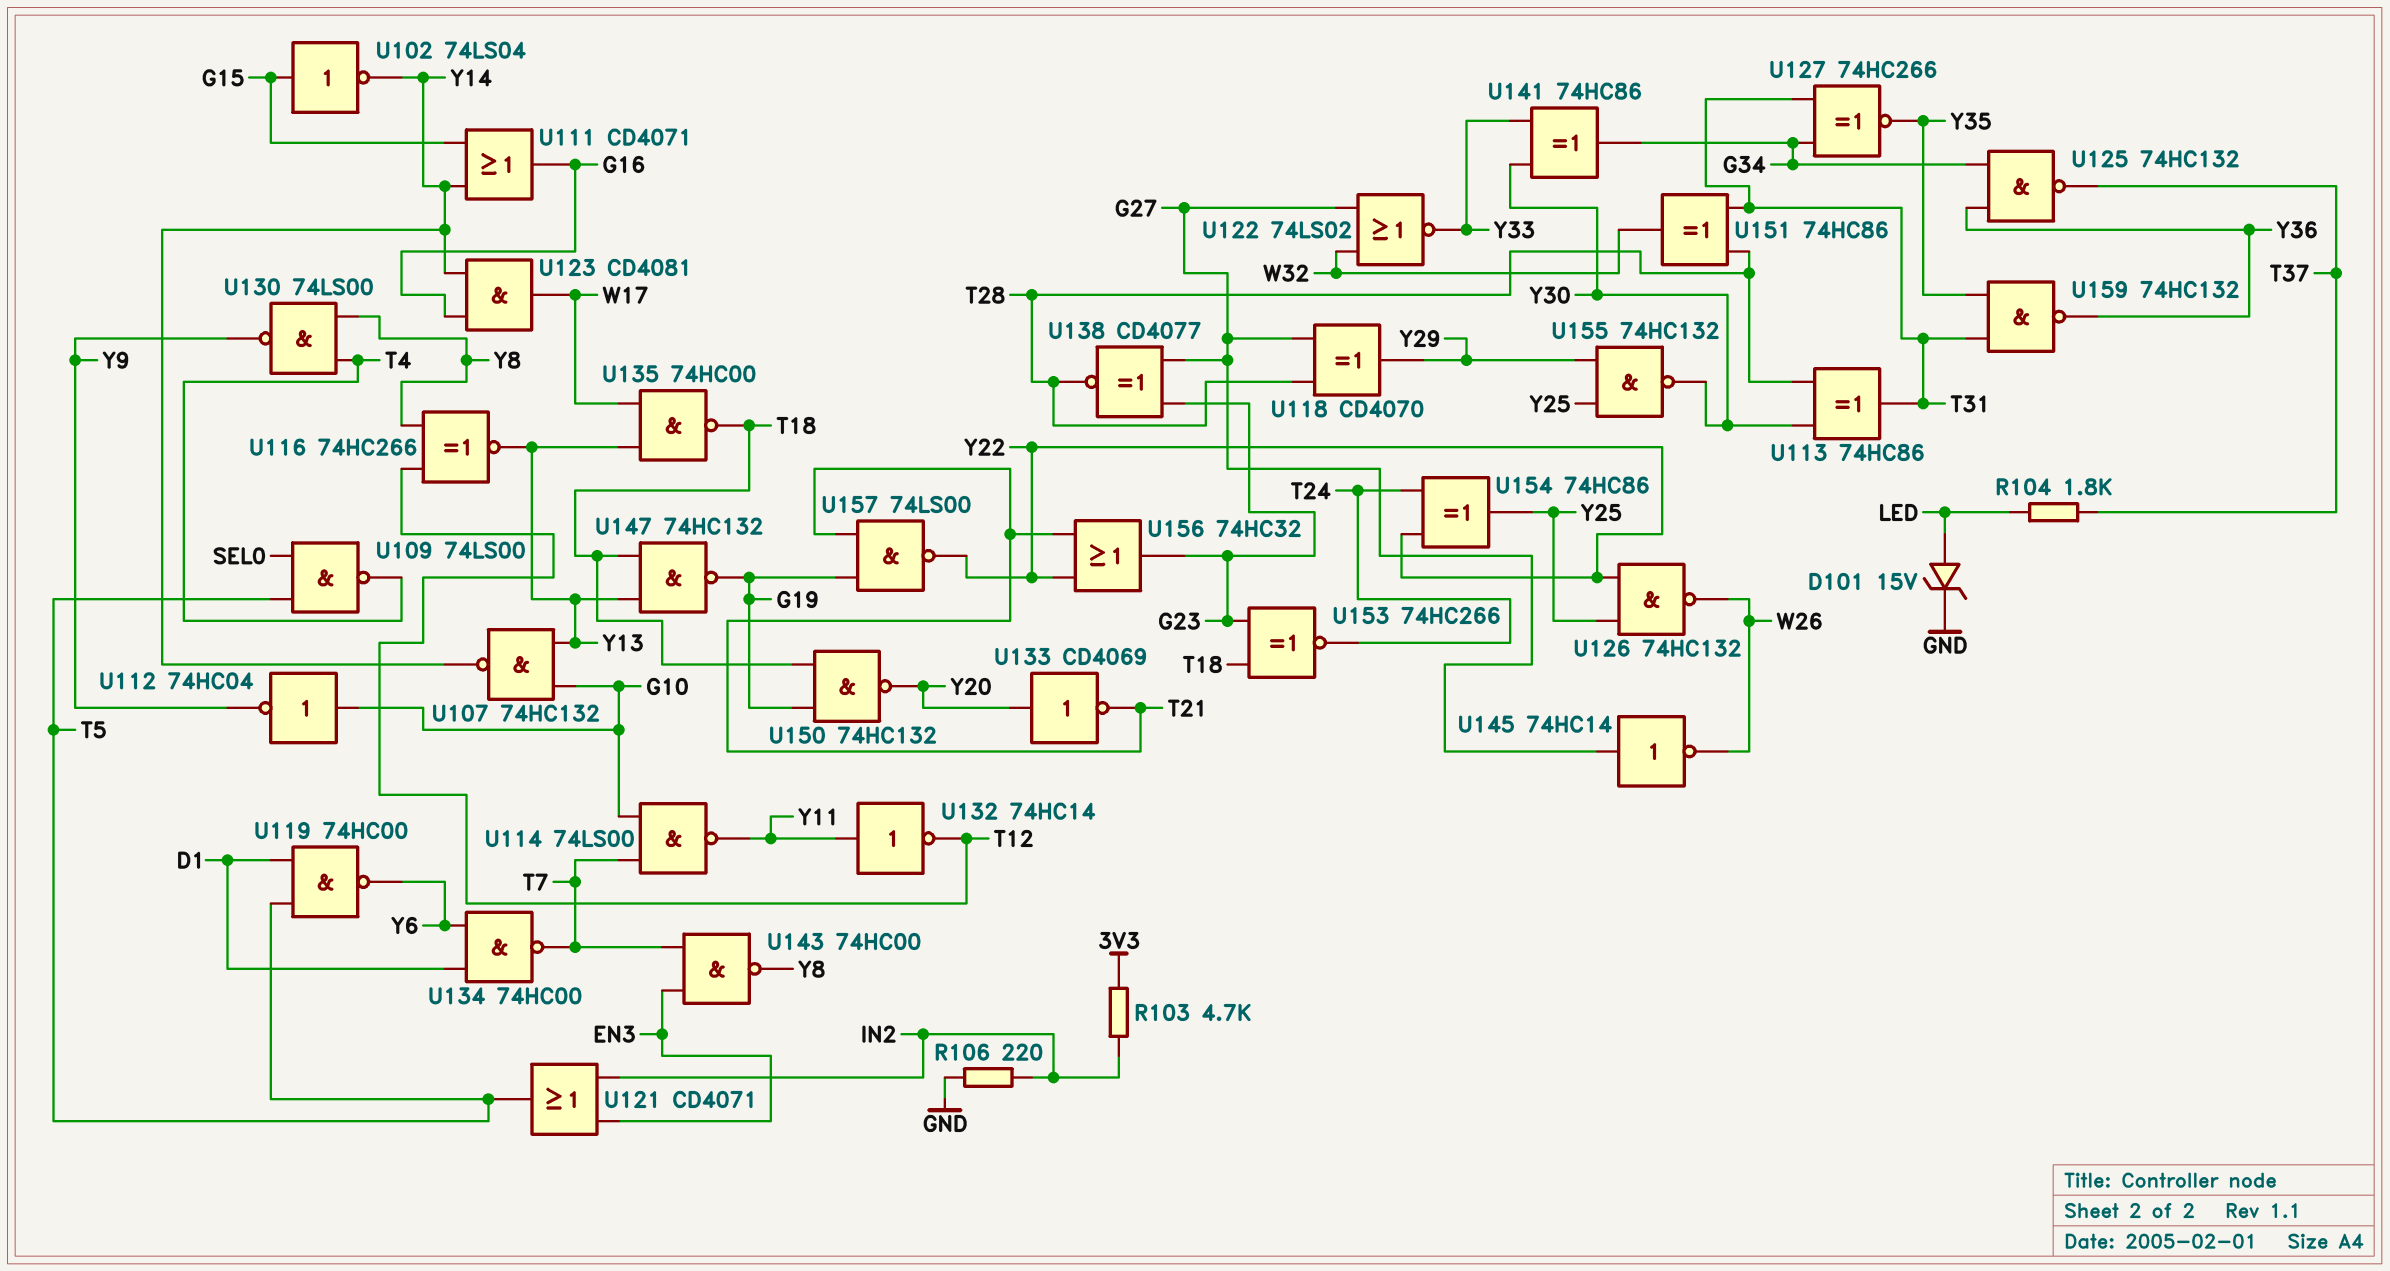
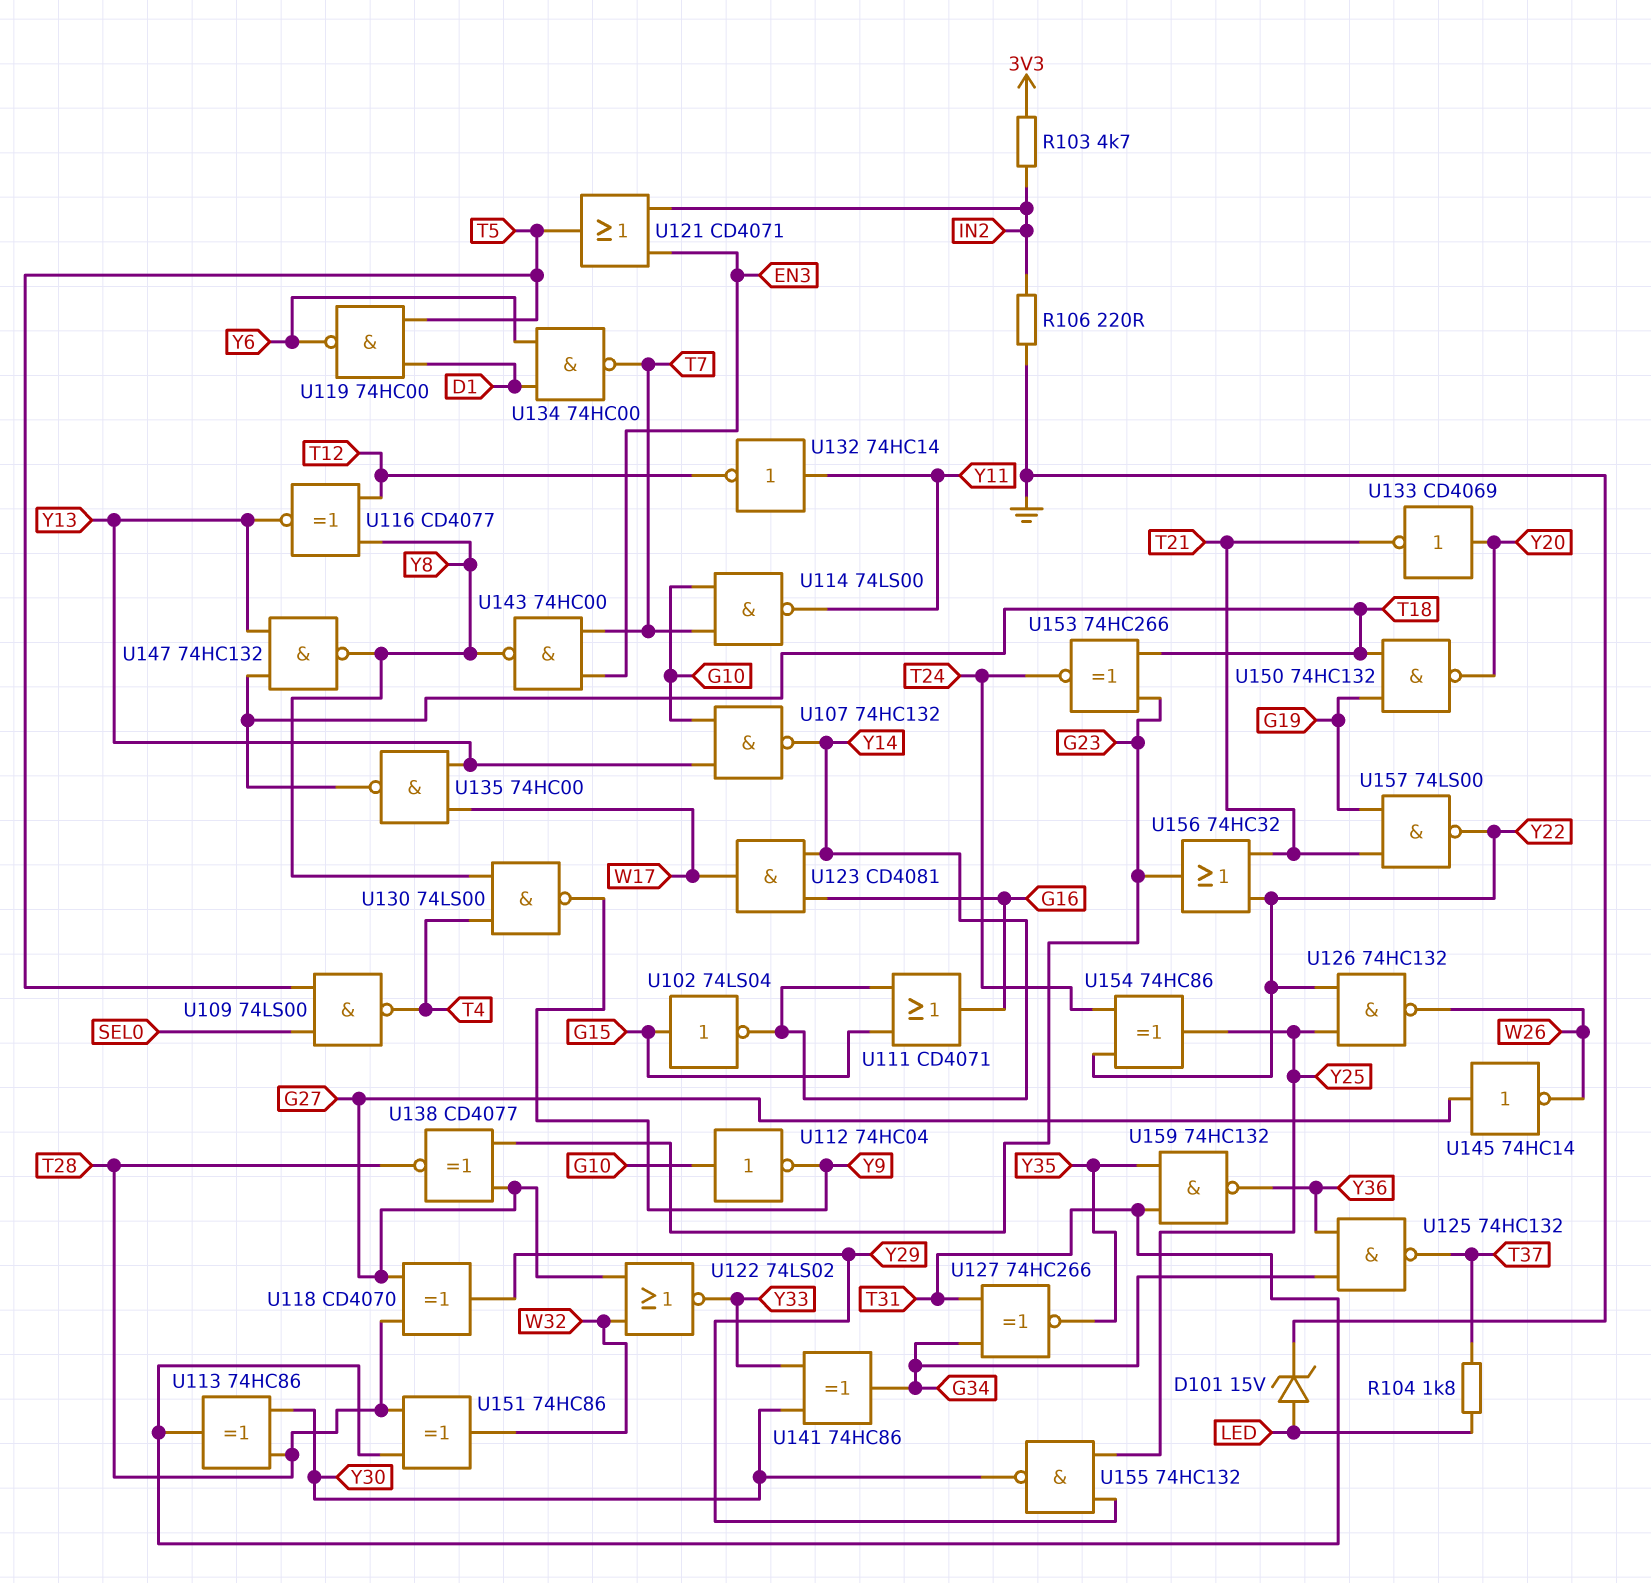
U116: XNOR 74HC266 (in T12, in Y8, out Y13) -> XNOR CD4077 (in T12, in Y8, out Y13)
U147: NAND 74HC132 (in T18, in Y13, out G19) -> NAND 74HC132 (in T18, in Y13, out Y8)

